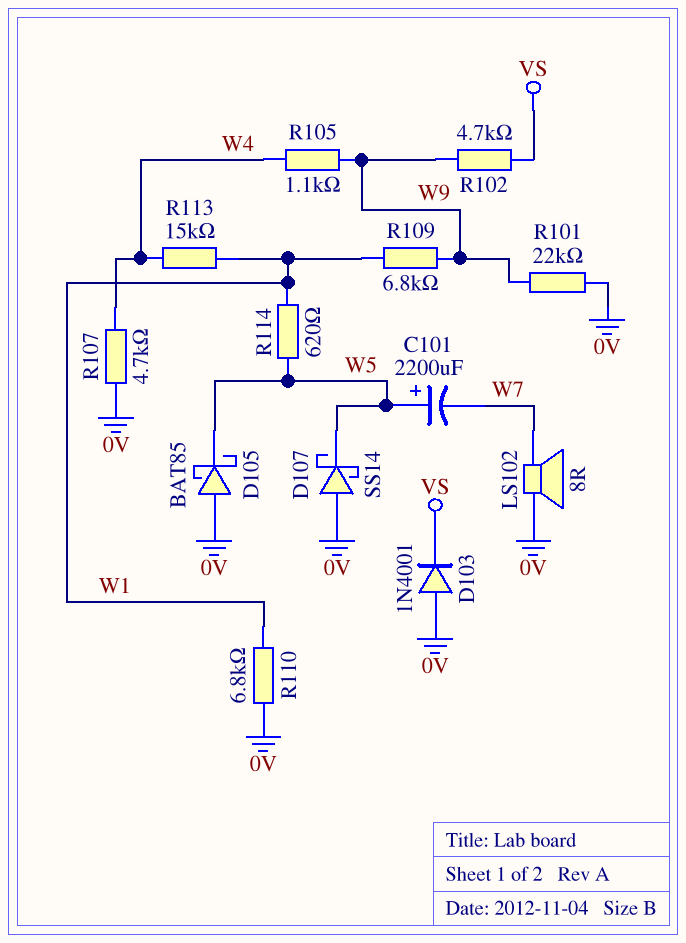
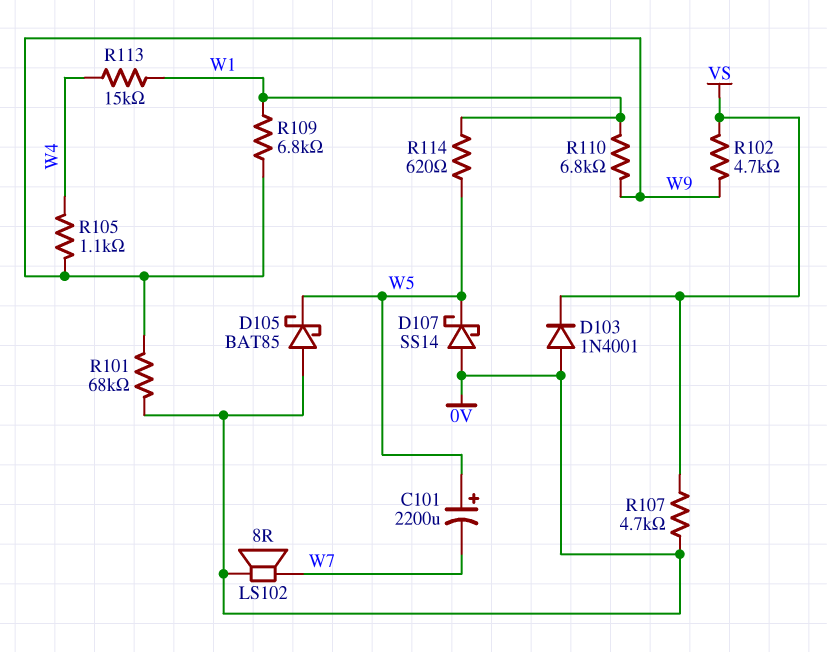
R101: 22k (0V, W9) -> 68k (0V, W9)
R107: 4.7k (0V, W4) -> 4.7k (0V, VS)
R110: 6.8k (0V, W1) -> 6.8k (W1, W9)

